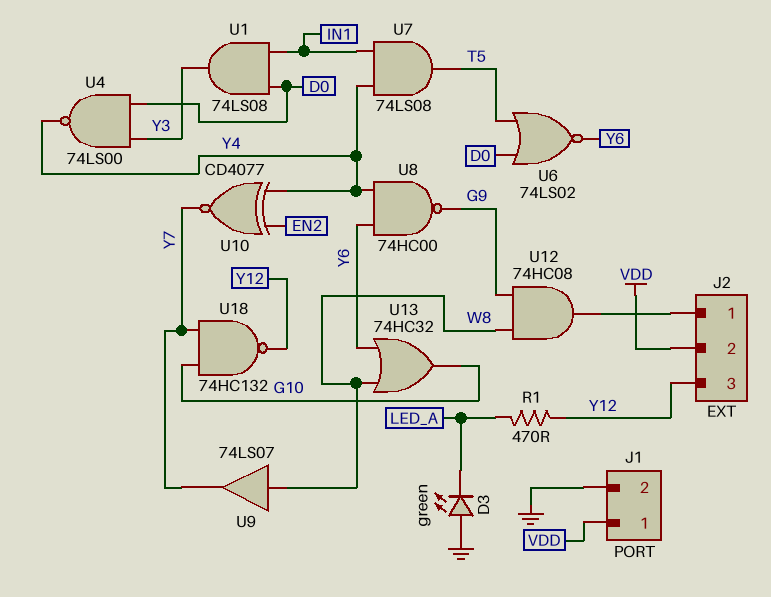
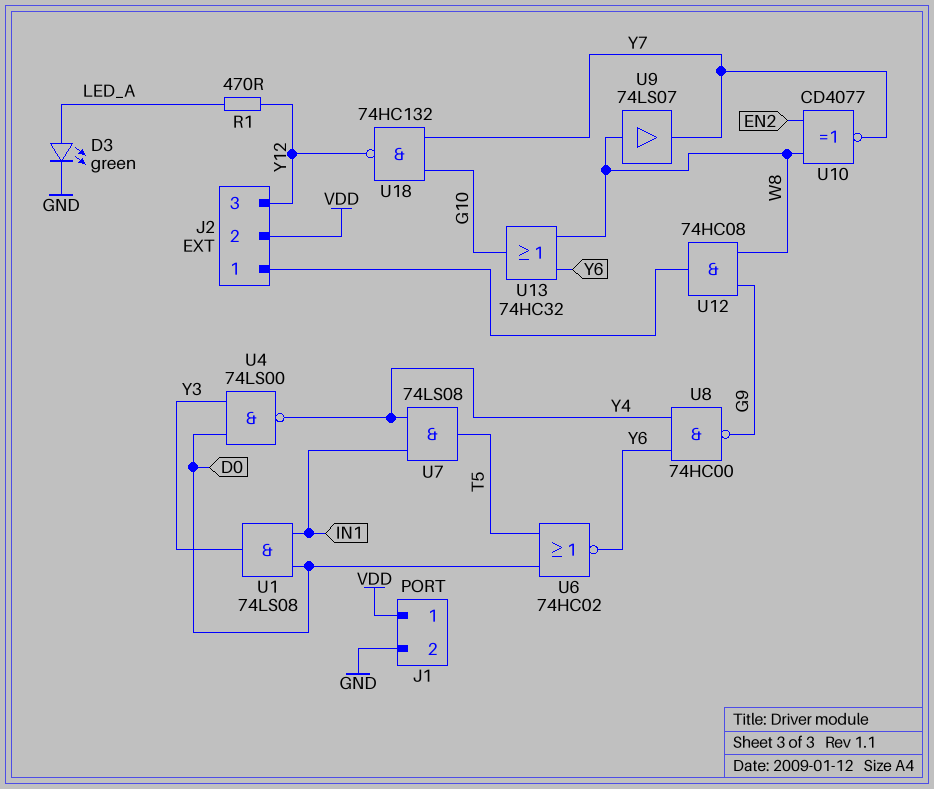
D3: LED green (A GND, K LED_A) -> LED green (A LED_A, K GND)
U6: NOR 74LS02 (in D0, in T5, out Y6) -> NOR 74HC02 (in D0, in T5, out Y6)
U10: XNOR CD4077 (in EN2, in Y4, out Y7) -> XNOR CD4077 (in EN2, in W8, out Y7)

